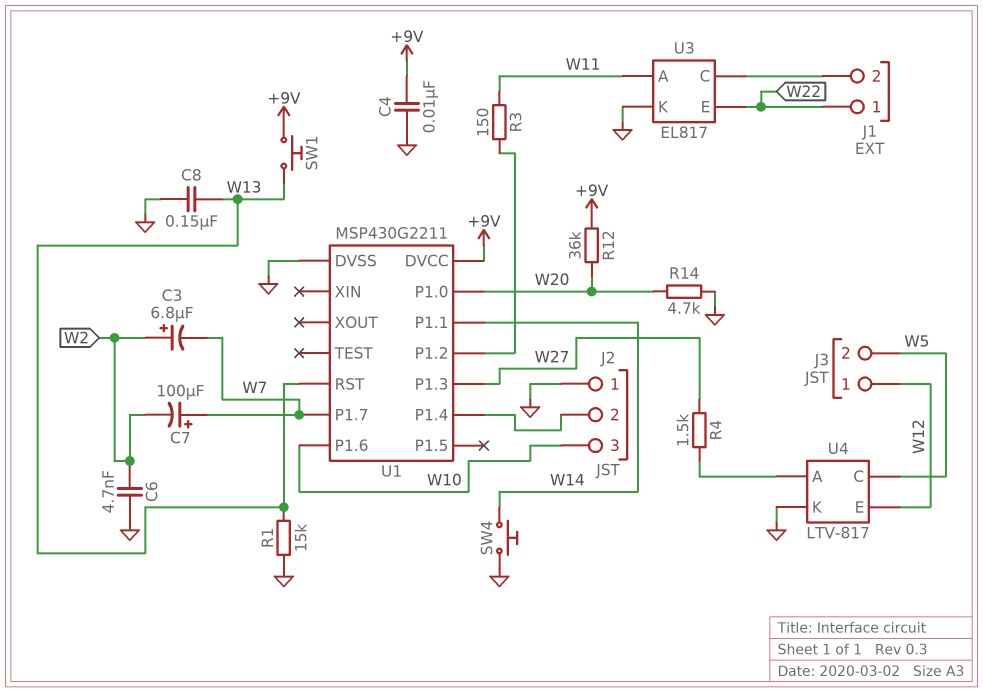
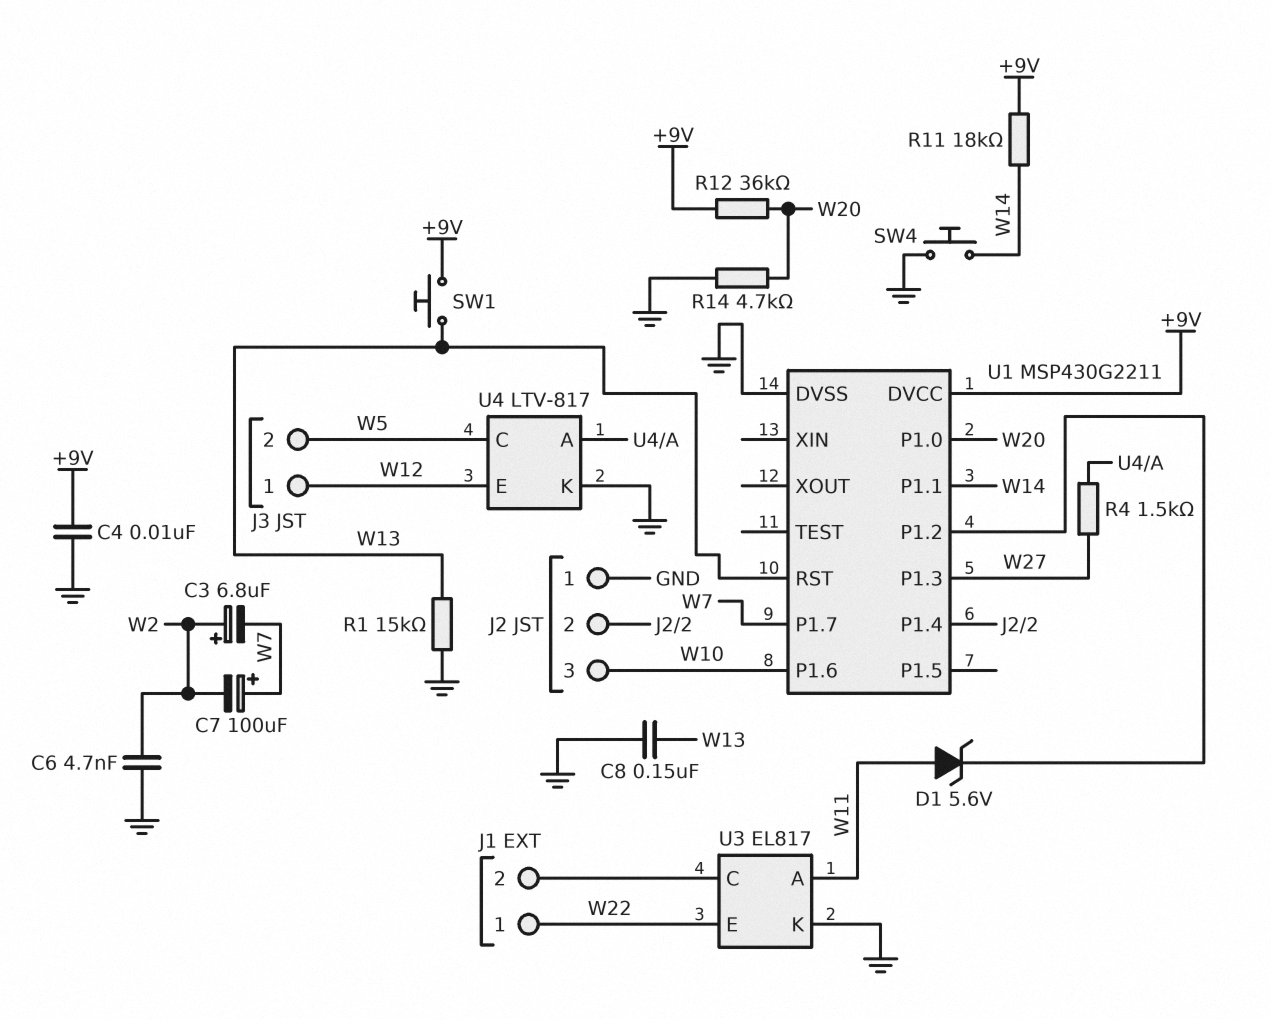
D1: none -> zener 5.6V (A W11, K U1/P1.2)
R3: 150 (U1/P1.2, W11) -> none
R11: none -> 18k (+9V, W14)

